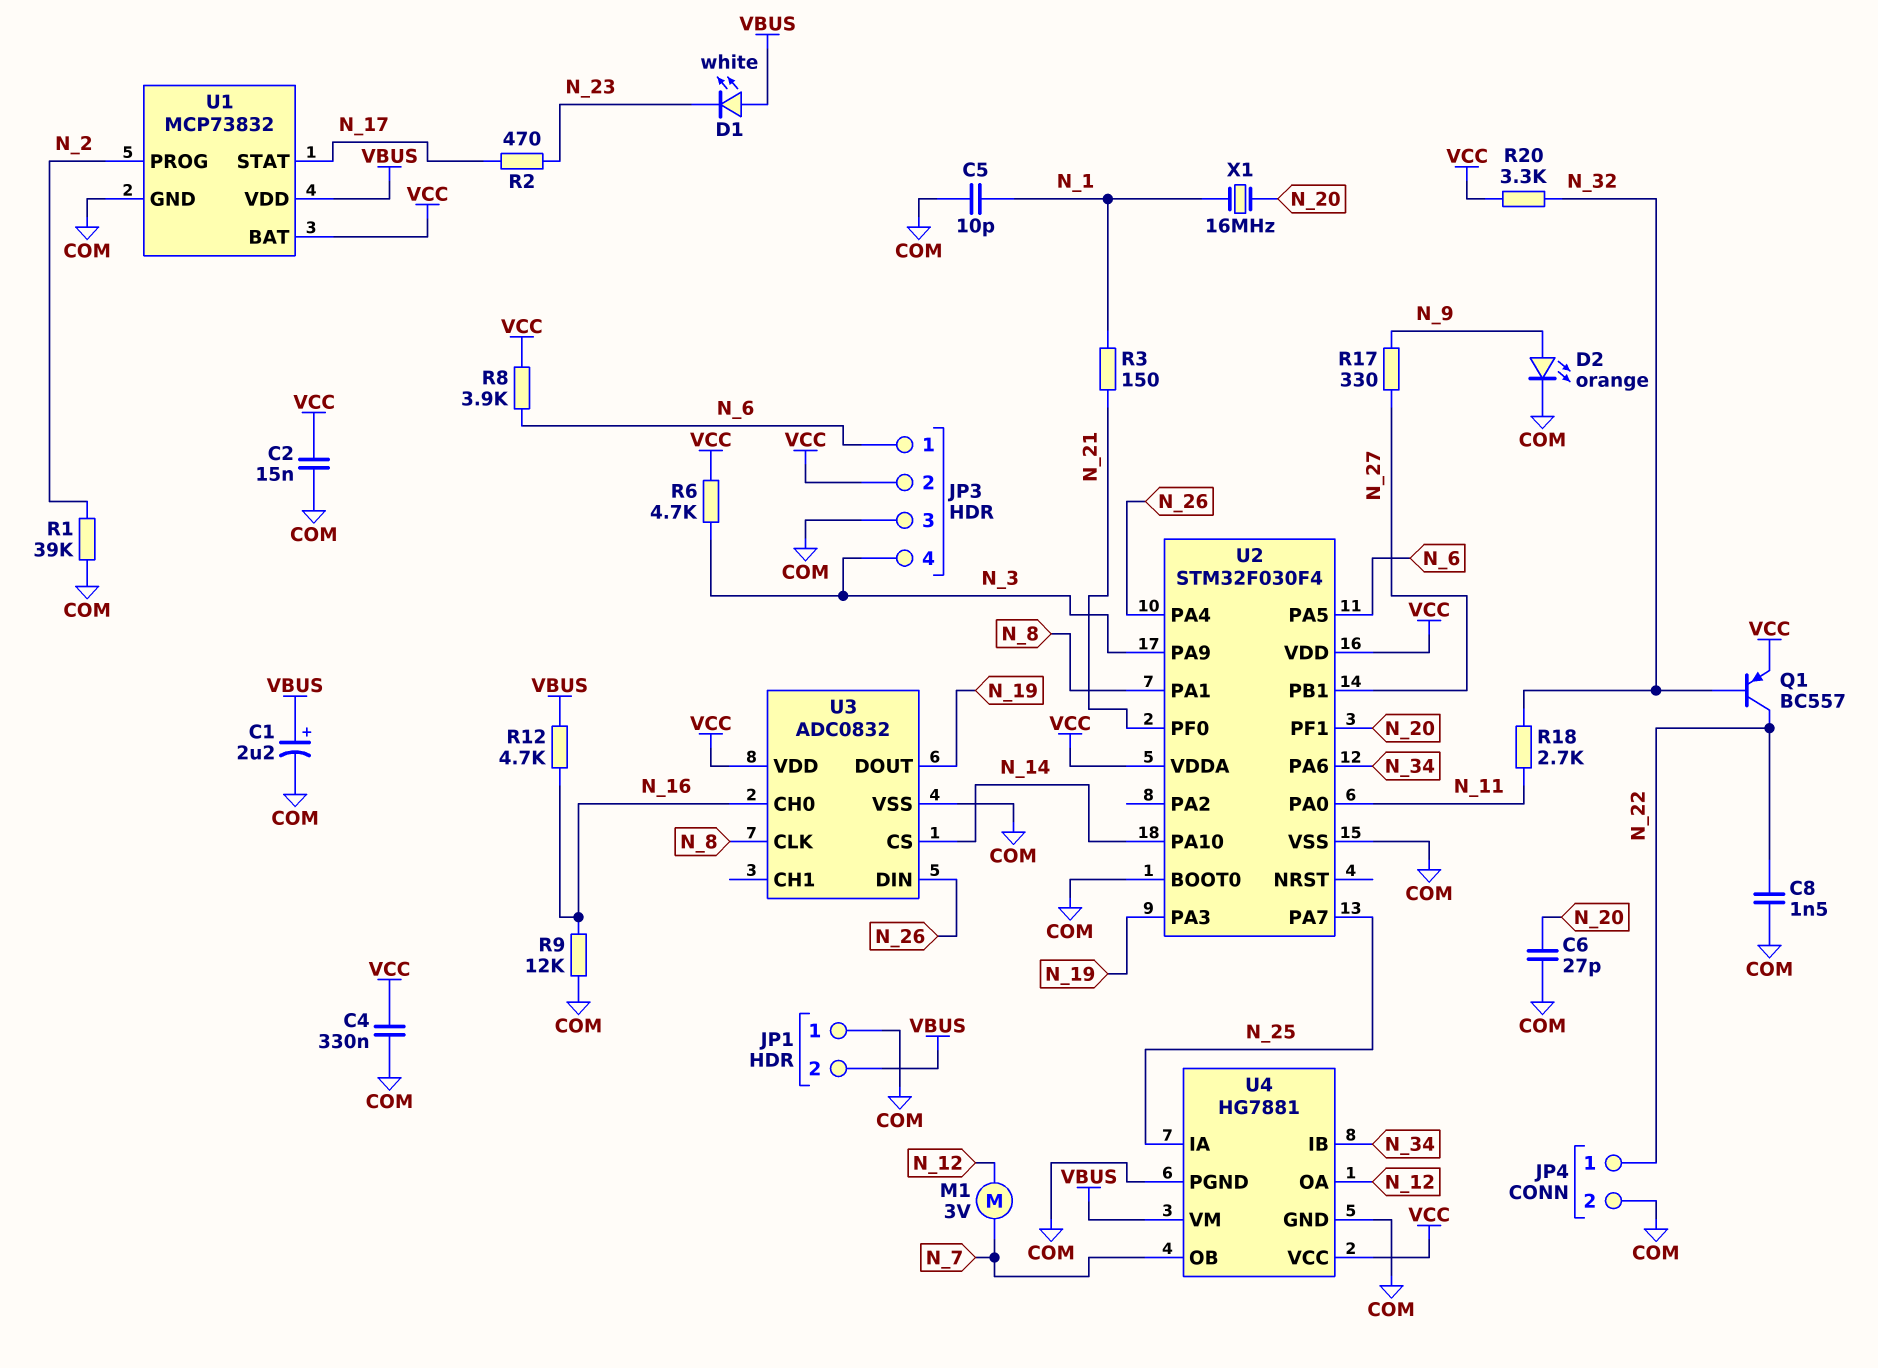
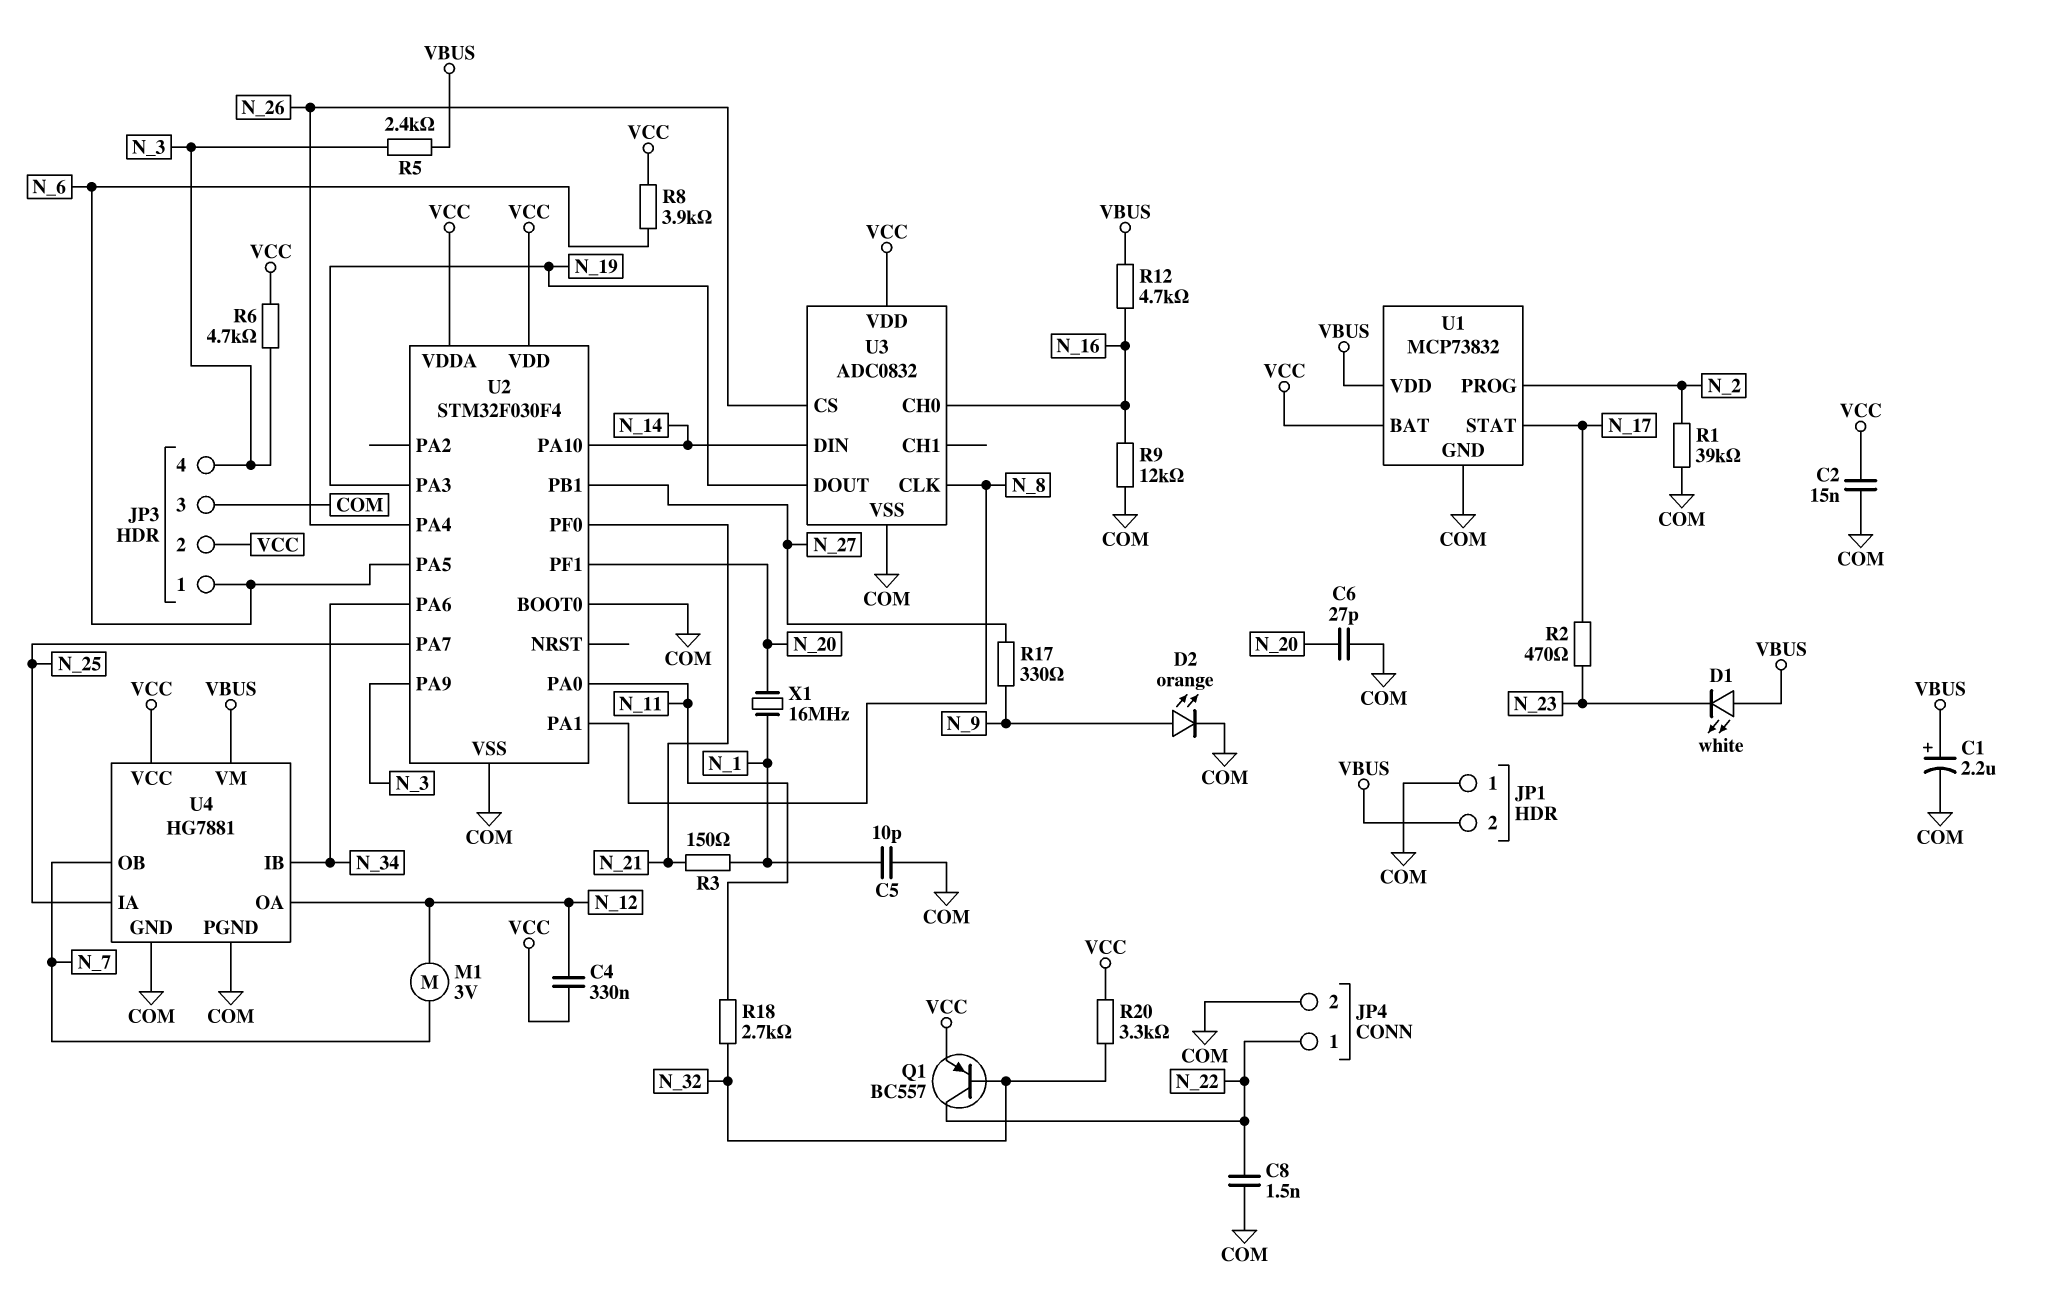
C4: 330nF (COM, VCC) -> 330nF (N_12, VCC)
R5: none -> 2.4k (N_3, VBUS)
U3 pin CS: N_14 -> N_26
U3 pin DIN: N_26 -> N_14

